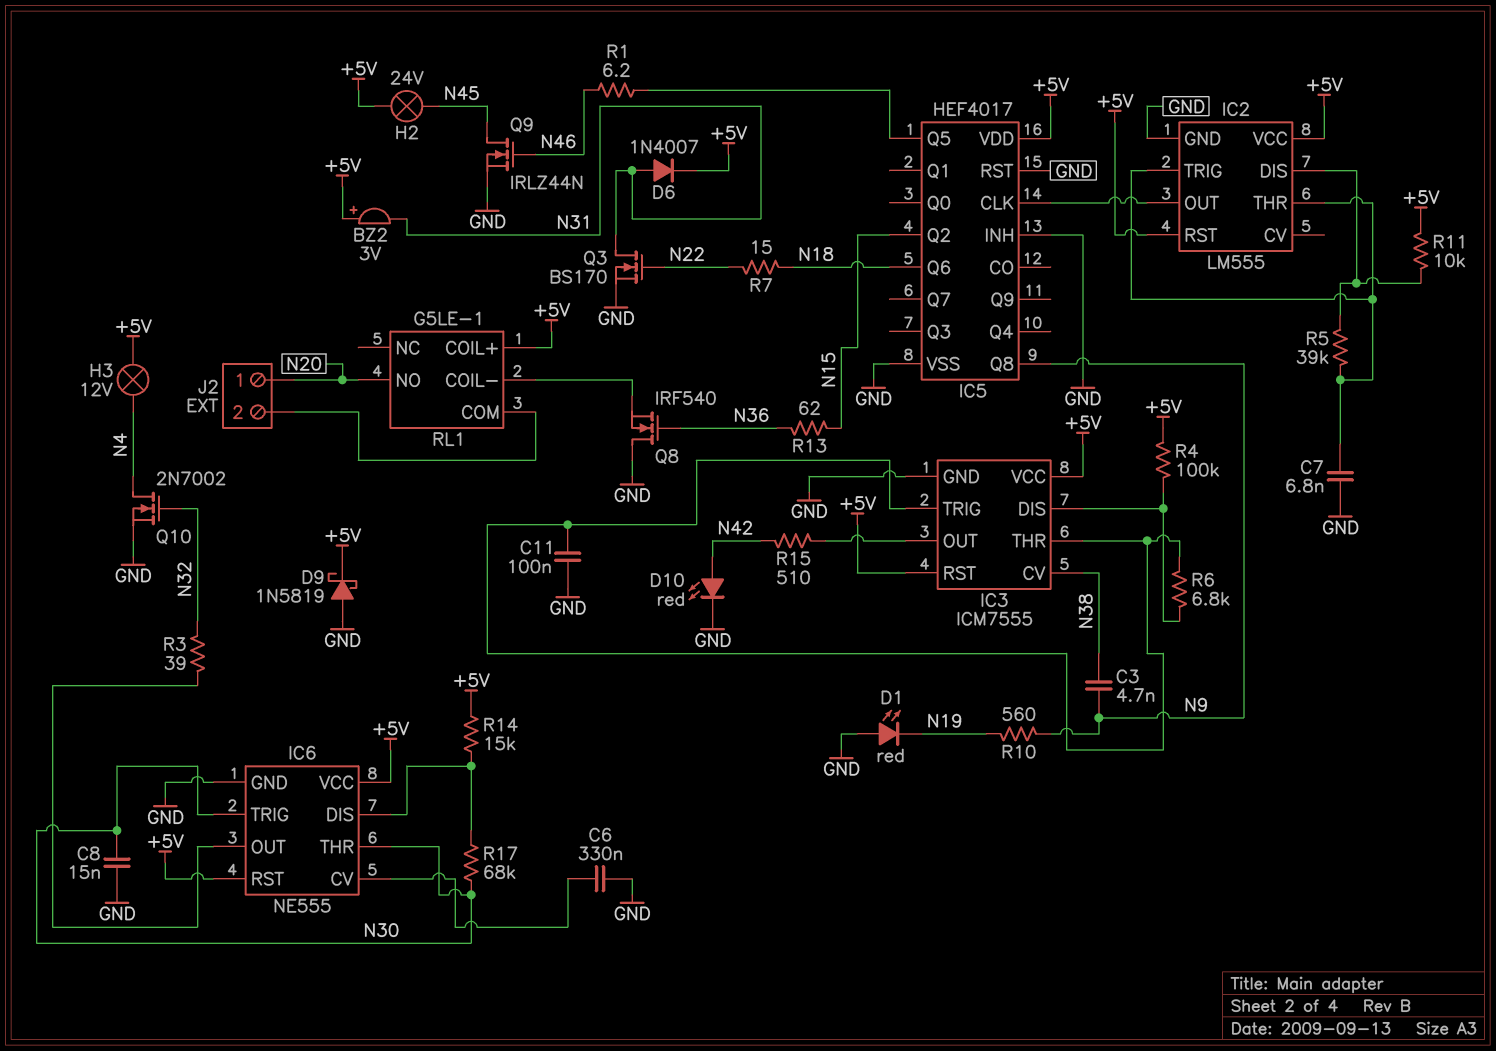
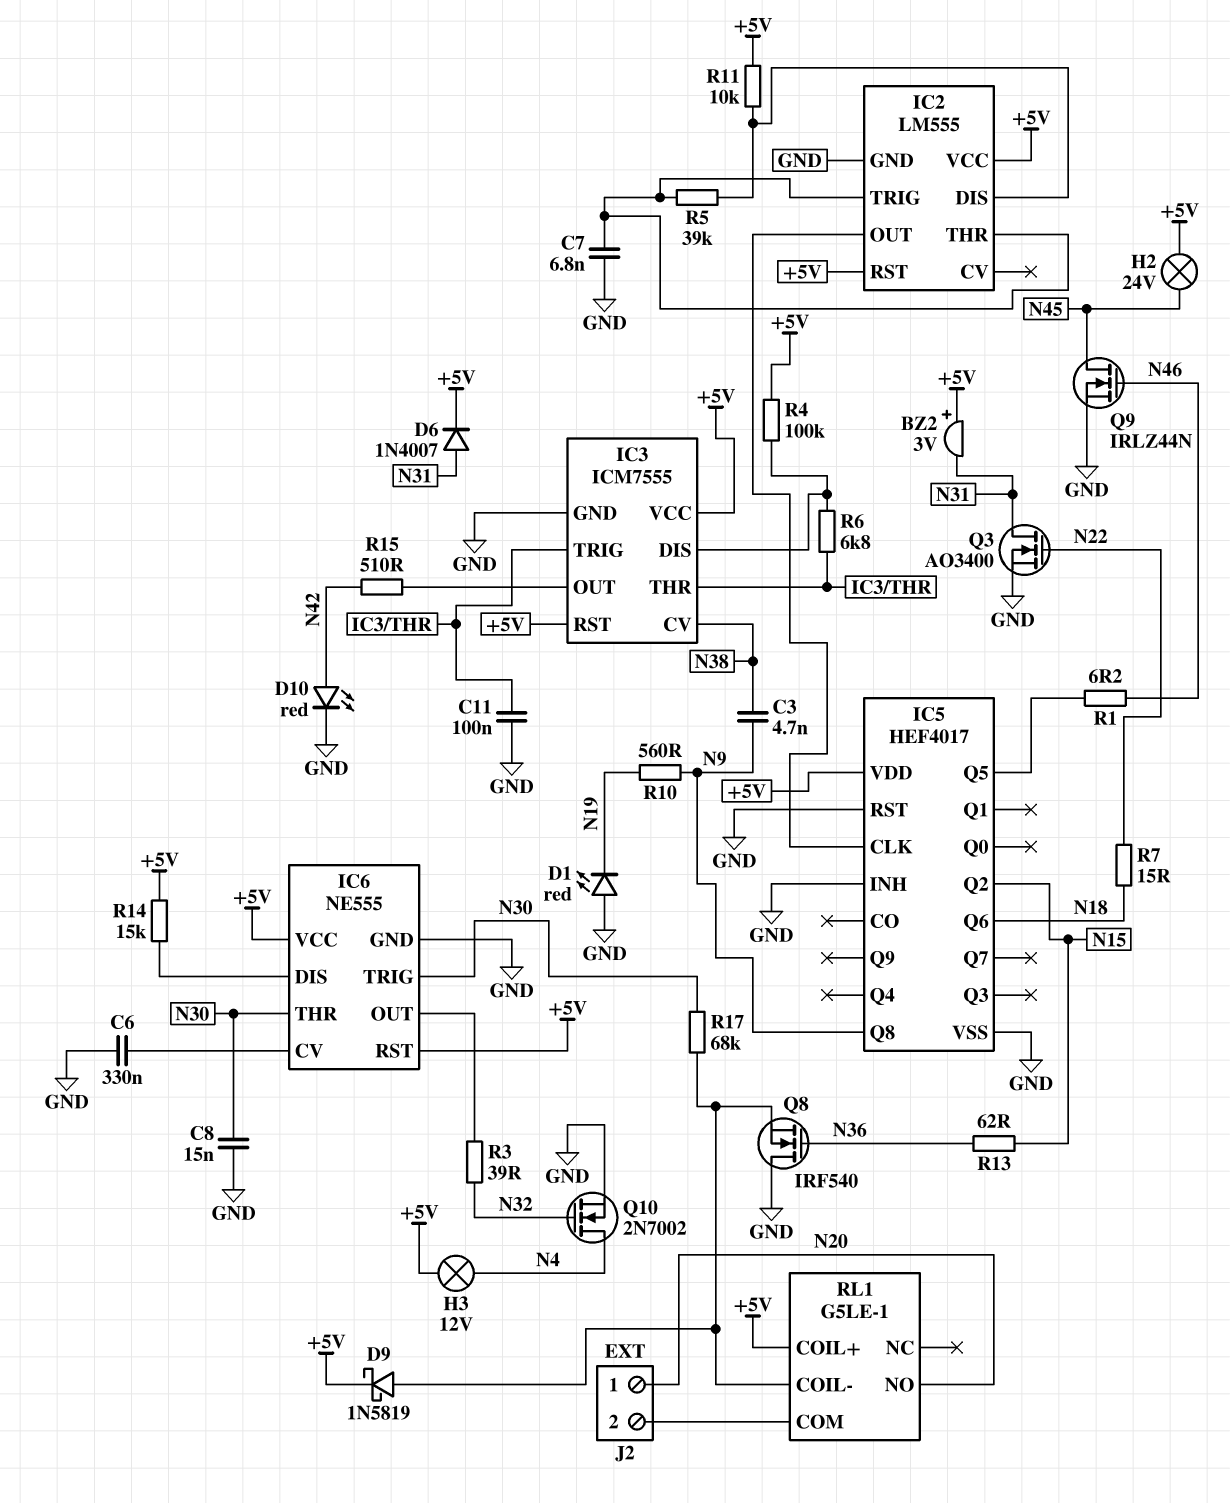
D9: schottky 1N5819 (A GND, K +5V) -> schottky 1N5819 (A RL1/COIL-, K +5V)
Q3: NMOS BS170 (G N22, D N31, S GND) -> NMOS AO3400 (G N22, D N31, S GND)
R17: 68k (IC6/DIS, N30) -> 68k (N30, RL1/COIL-)

